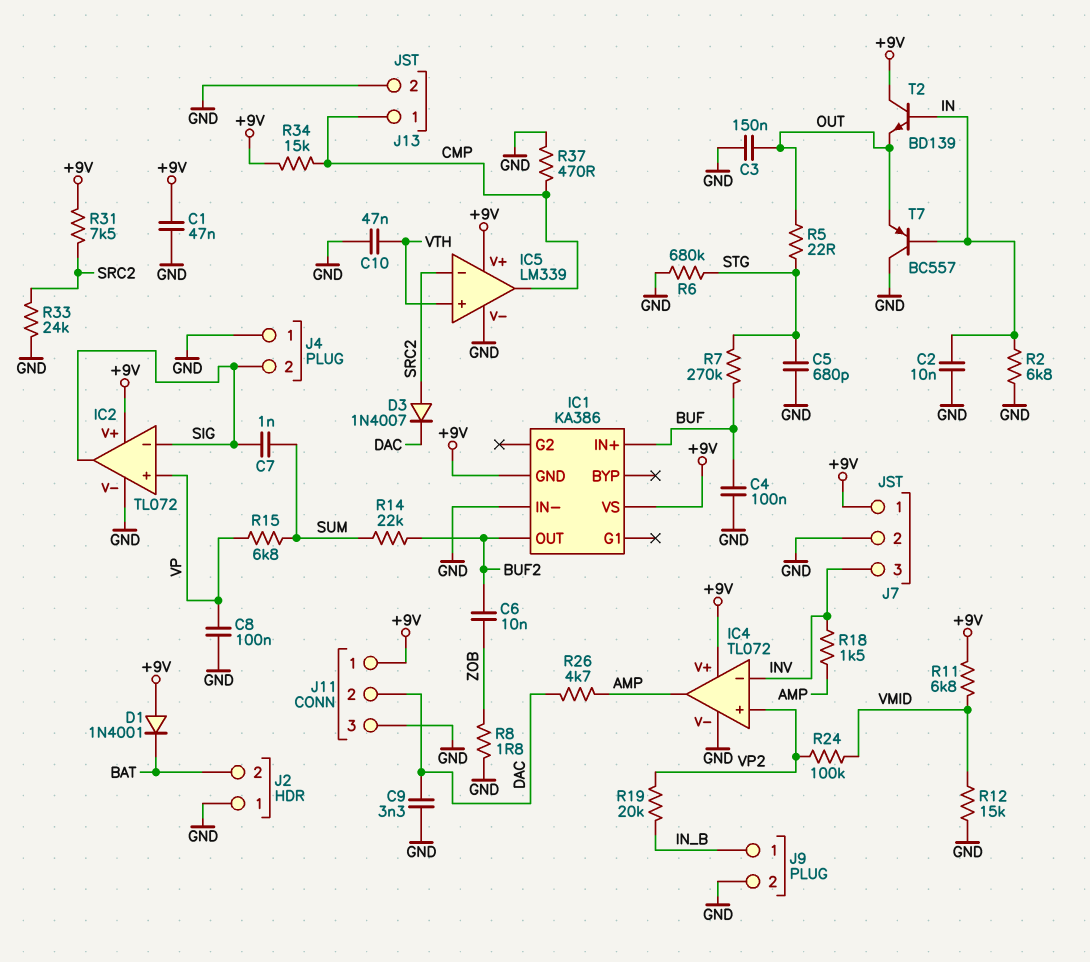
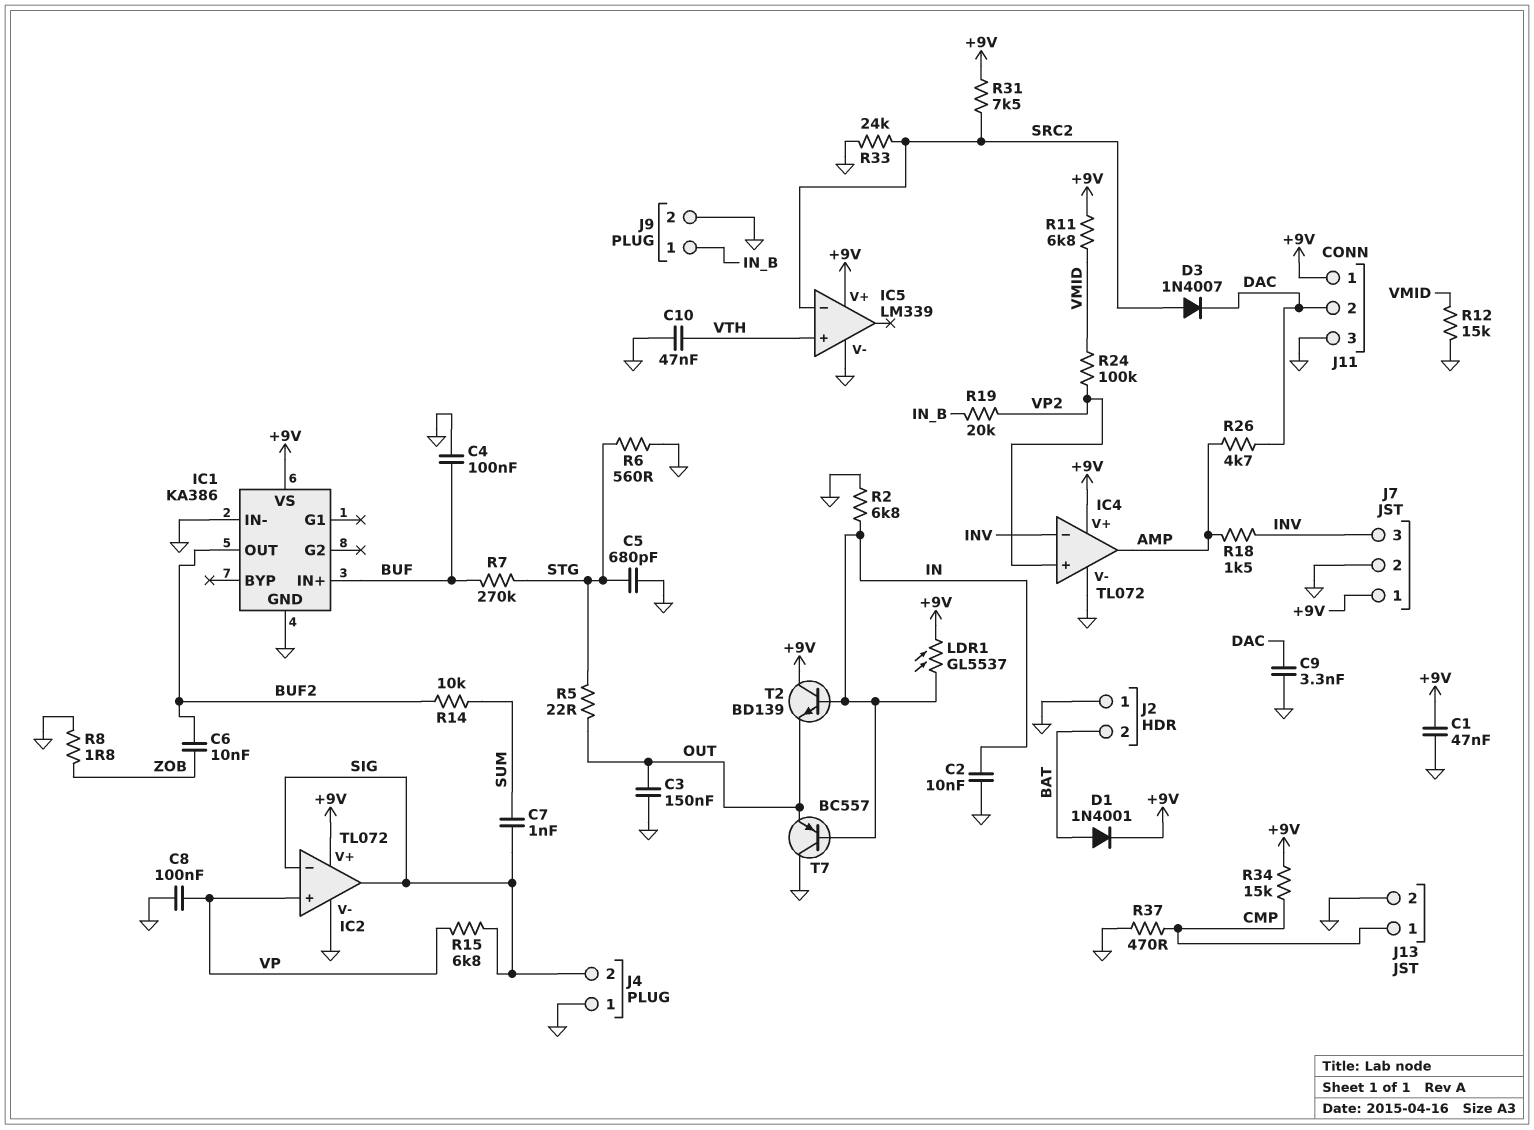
D1: diode 1N4001 (A +9V, K BAT) -> diode 1N4001 (A BAT, K +9V)
IC1 pin GND: +9V -> GND
IC5 pin out: CMP -> none
LDR1: none -> GL5537 (+9V, IN)
R6: 680k (GND, STG) -> 560 (GND, STG)
R14: 22k (BUF2, SUM) -> 10k (BUF2, SUM)
R15: 6.8k (SUM, VP) -> 6.8k (SIG, VP)

